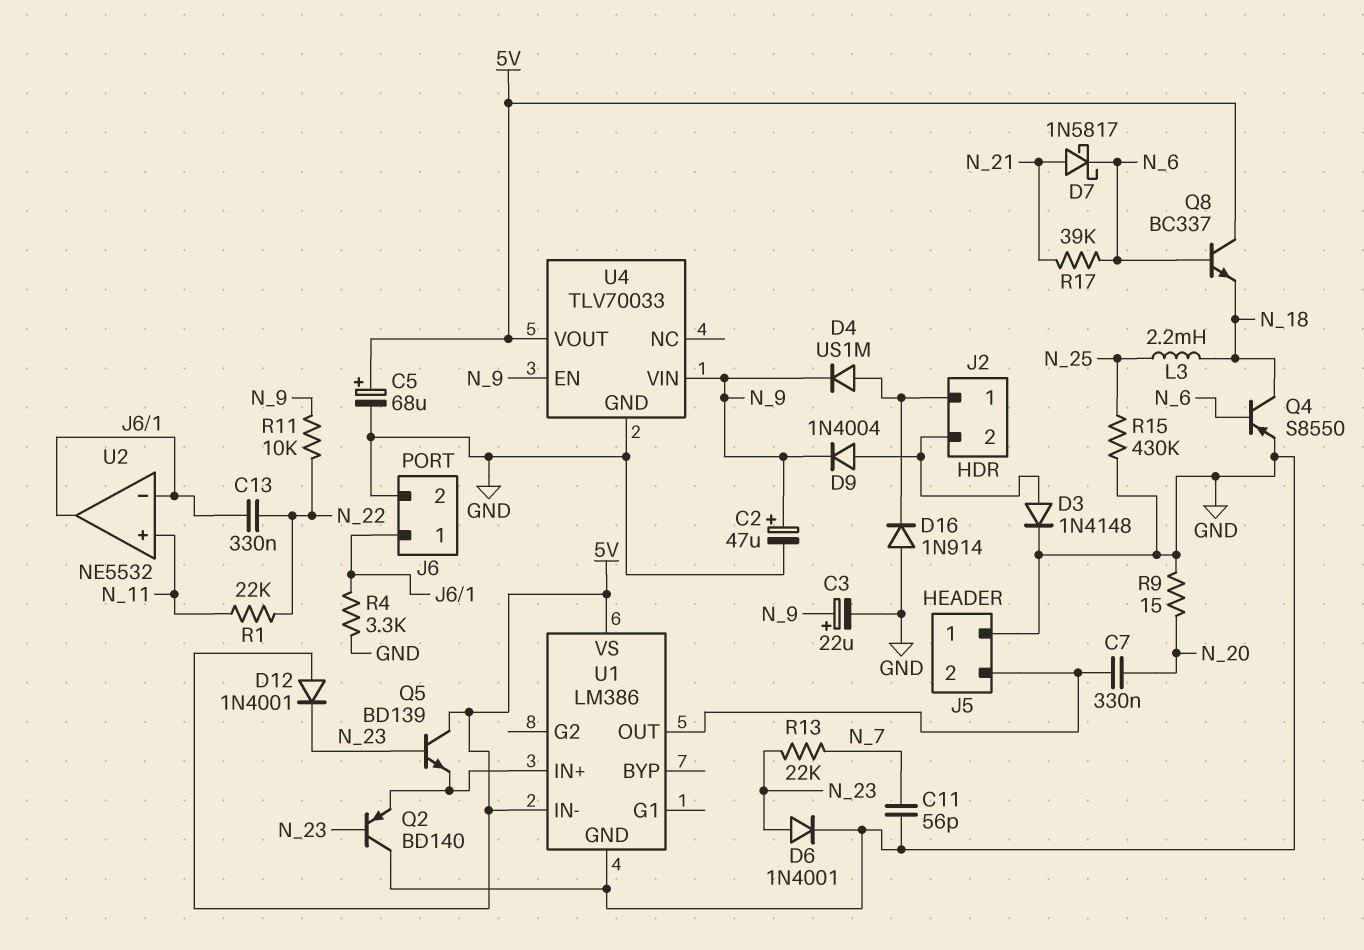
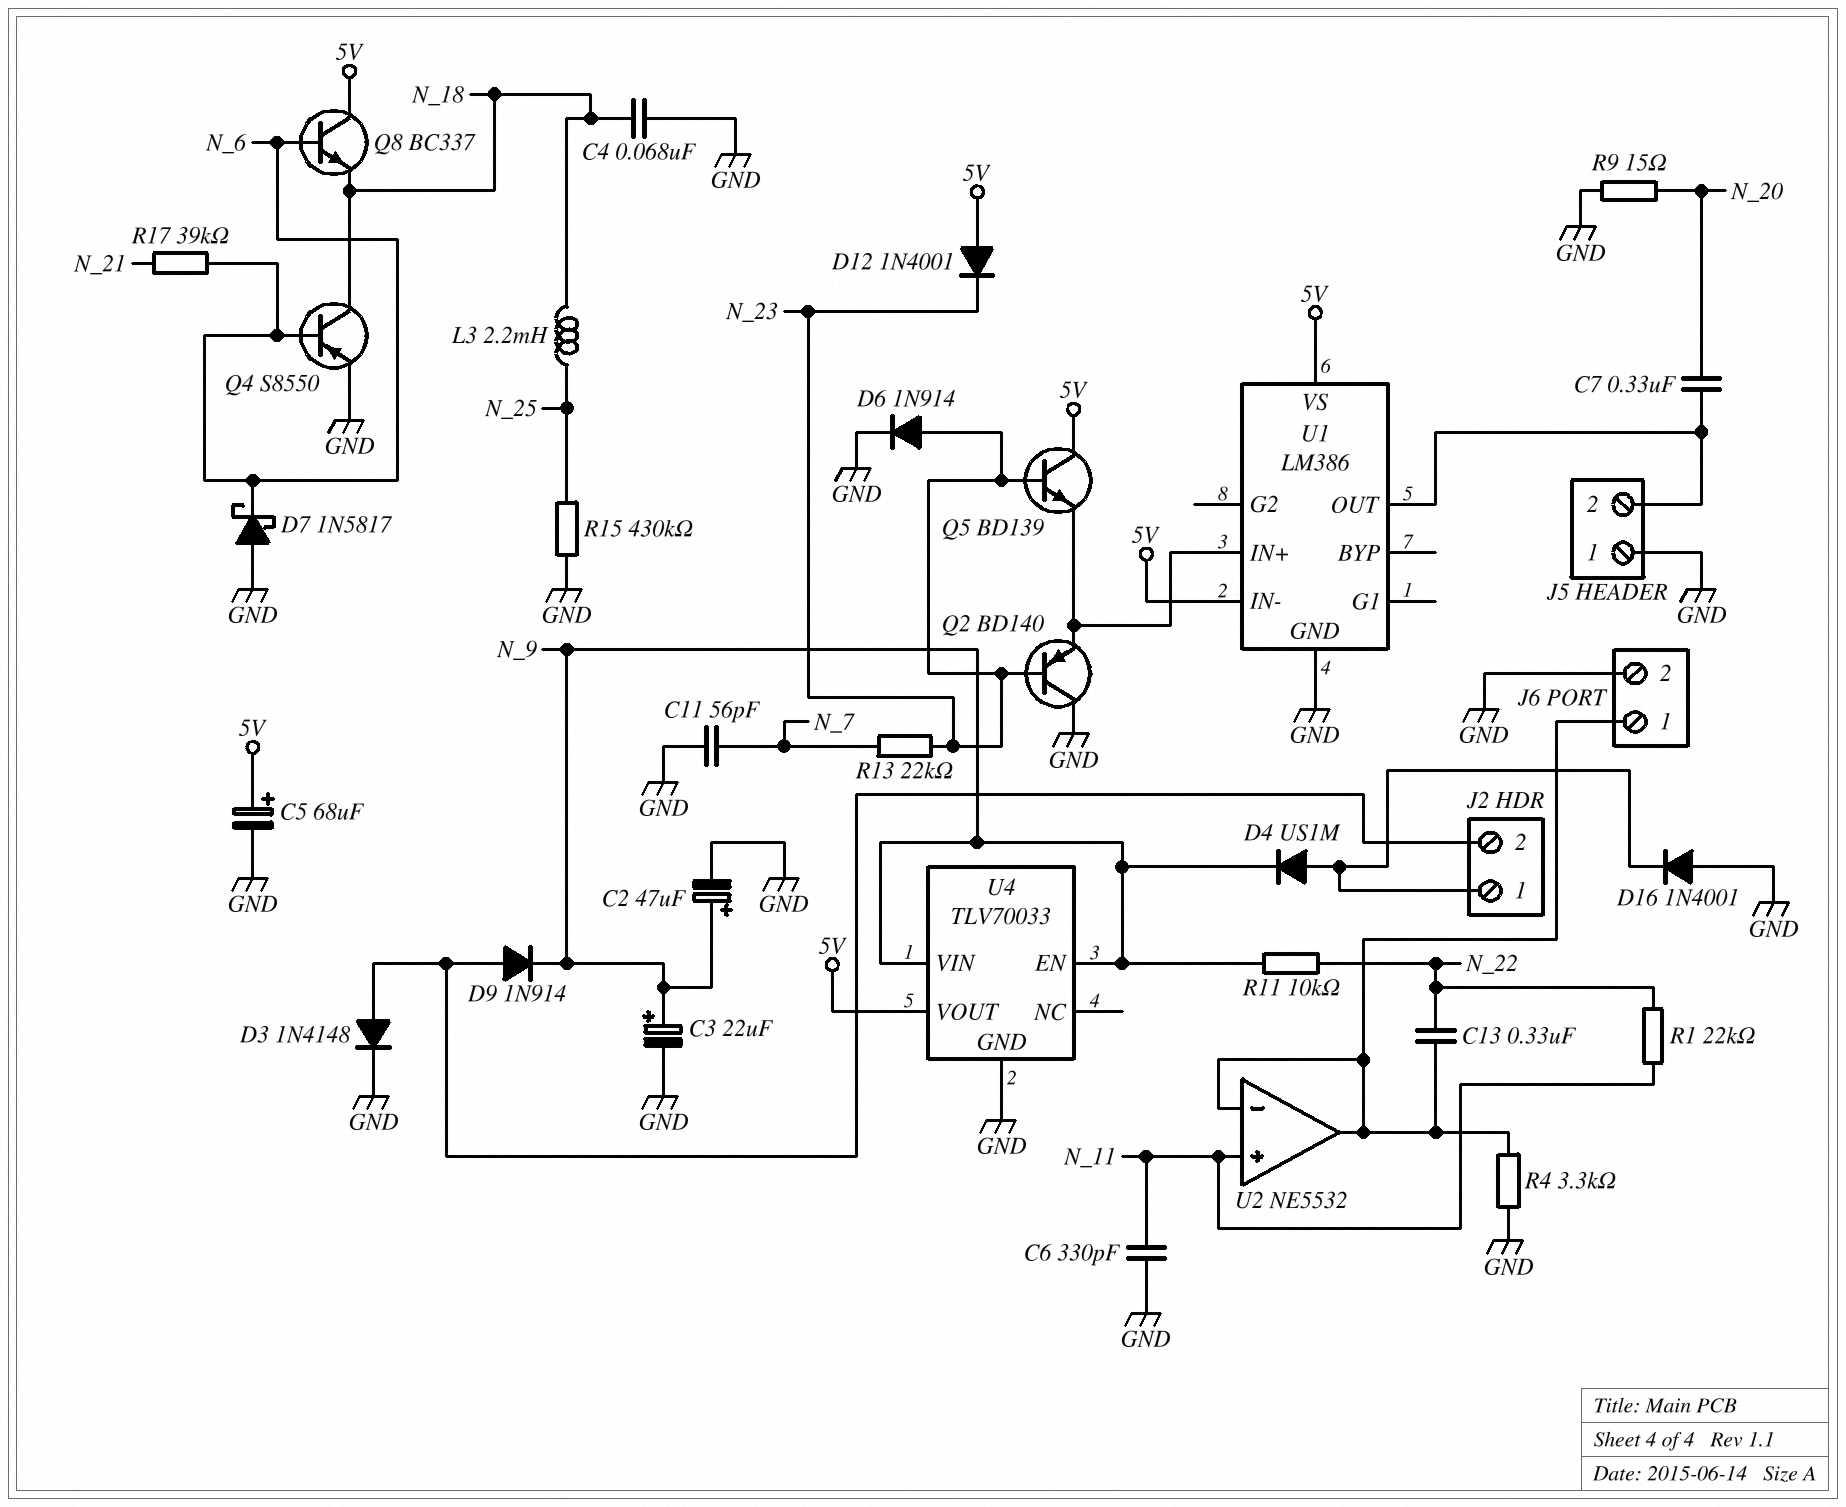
C4: none -> 68nF (GND, N_18)
C6: none -> 330pF (GND, N_11)
D6: diode 1N4001 (A N_23, K GND) -> diode 1N914 (A N_23, K GND)
D7: schottky 1N5817 (A N_21, K N_6) -> schottky 1N5817 (A GND, K N_6)
D9: diode 1N4004 (A J2/2, K N_9) -> diode 1N914 (A J2/2, K N_9)
D16: diode 1N914 (A GND, K J2/1) -> diode 1N4001 (A GND, K J2/1)

